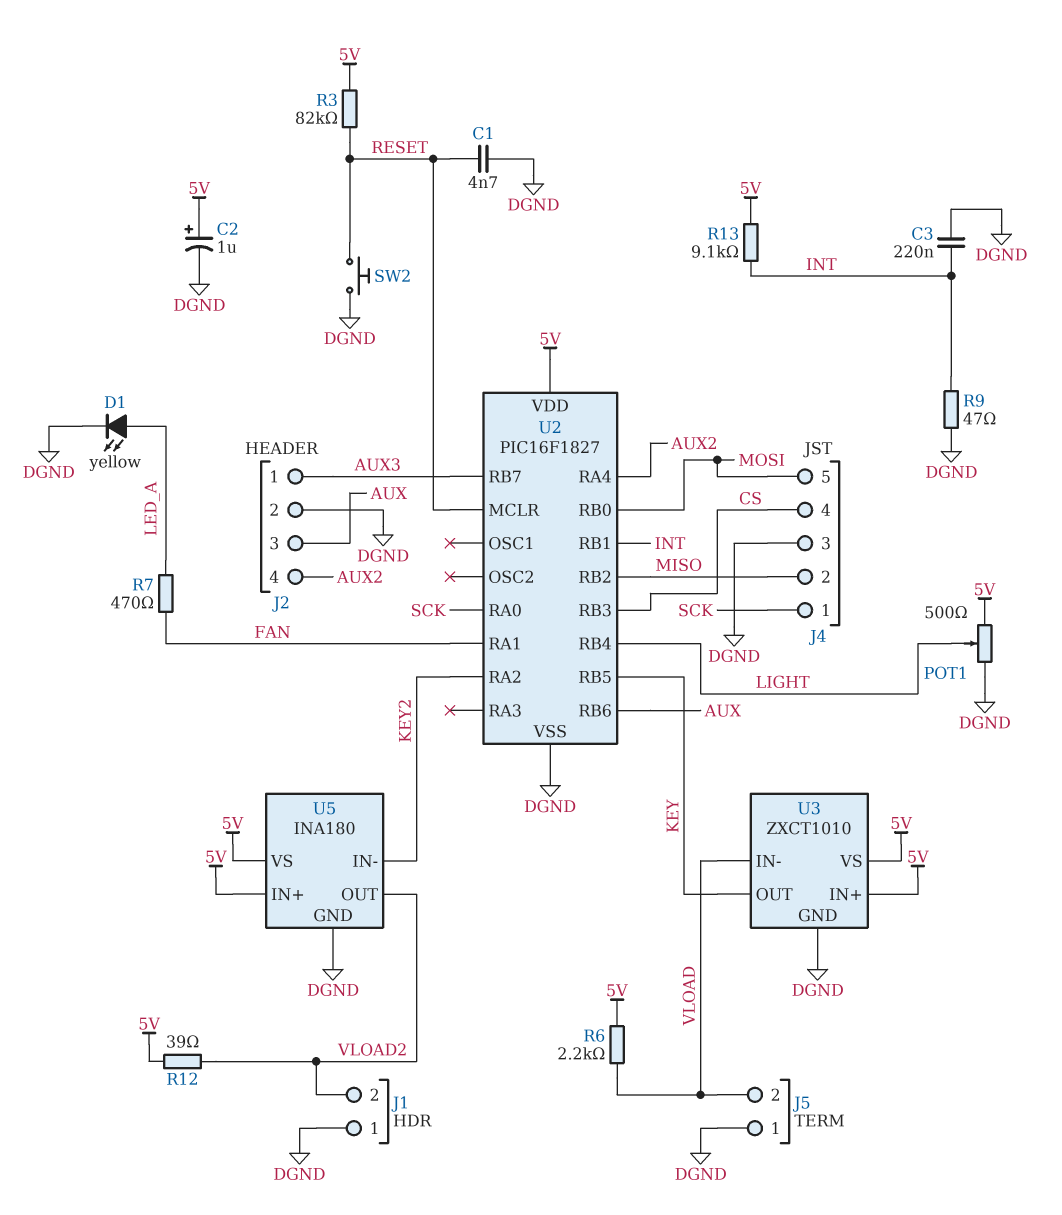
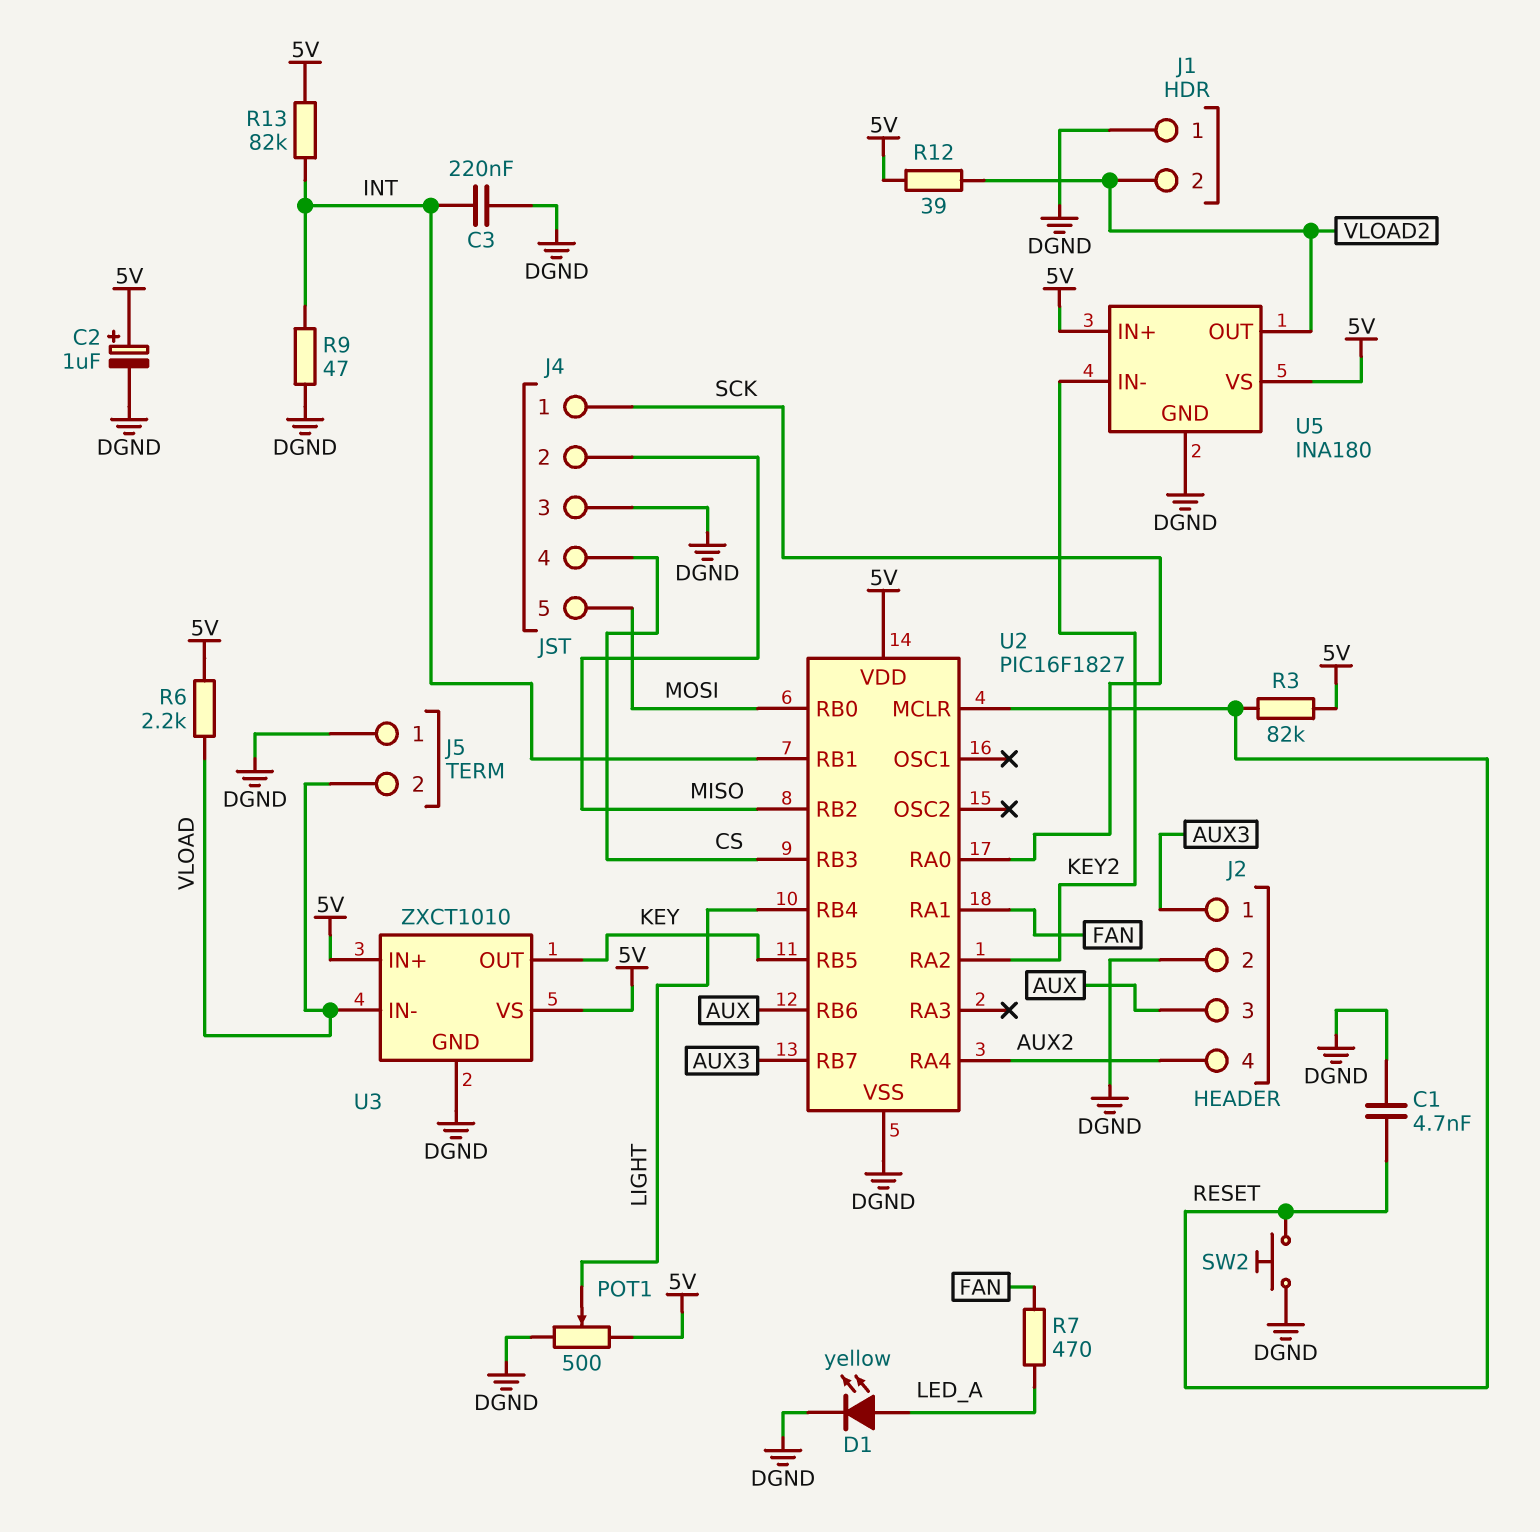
R13: 9.1k (5V, INT) -> 82k (5V, INT)

